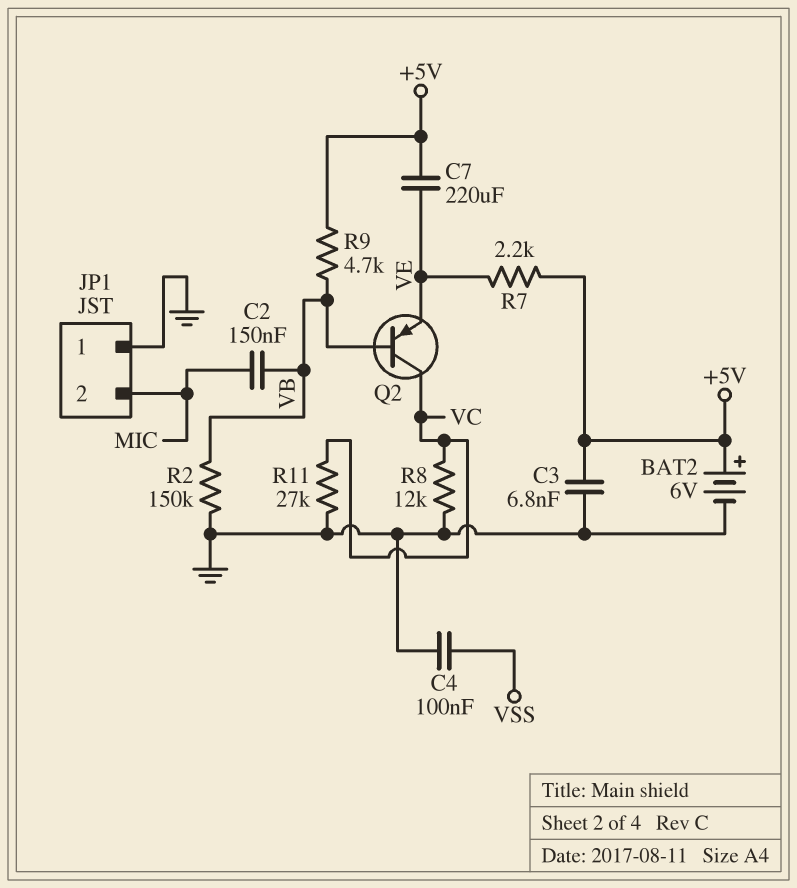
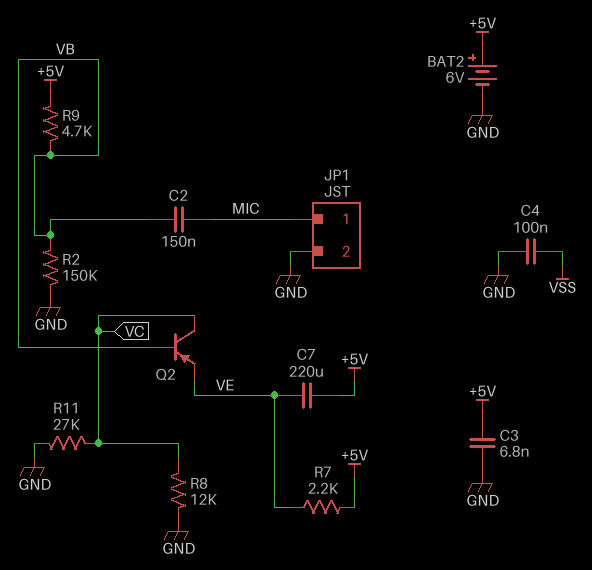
JP1 pin 1: GND -> MIC
JP1 pin 2: MIC -> GND

